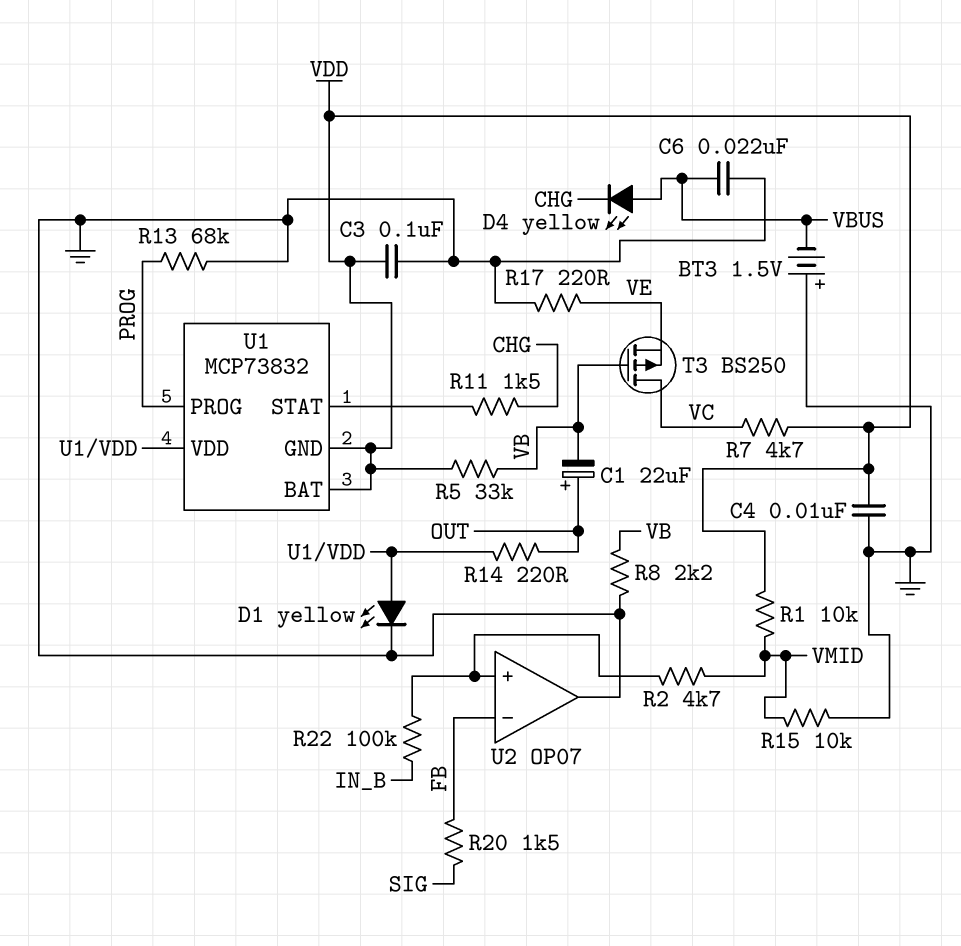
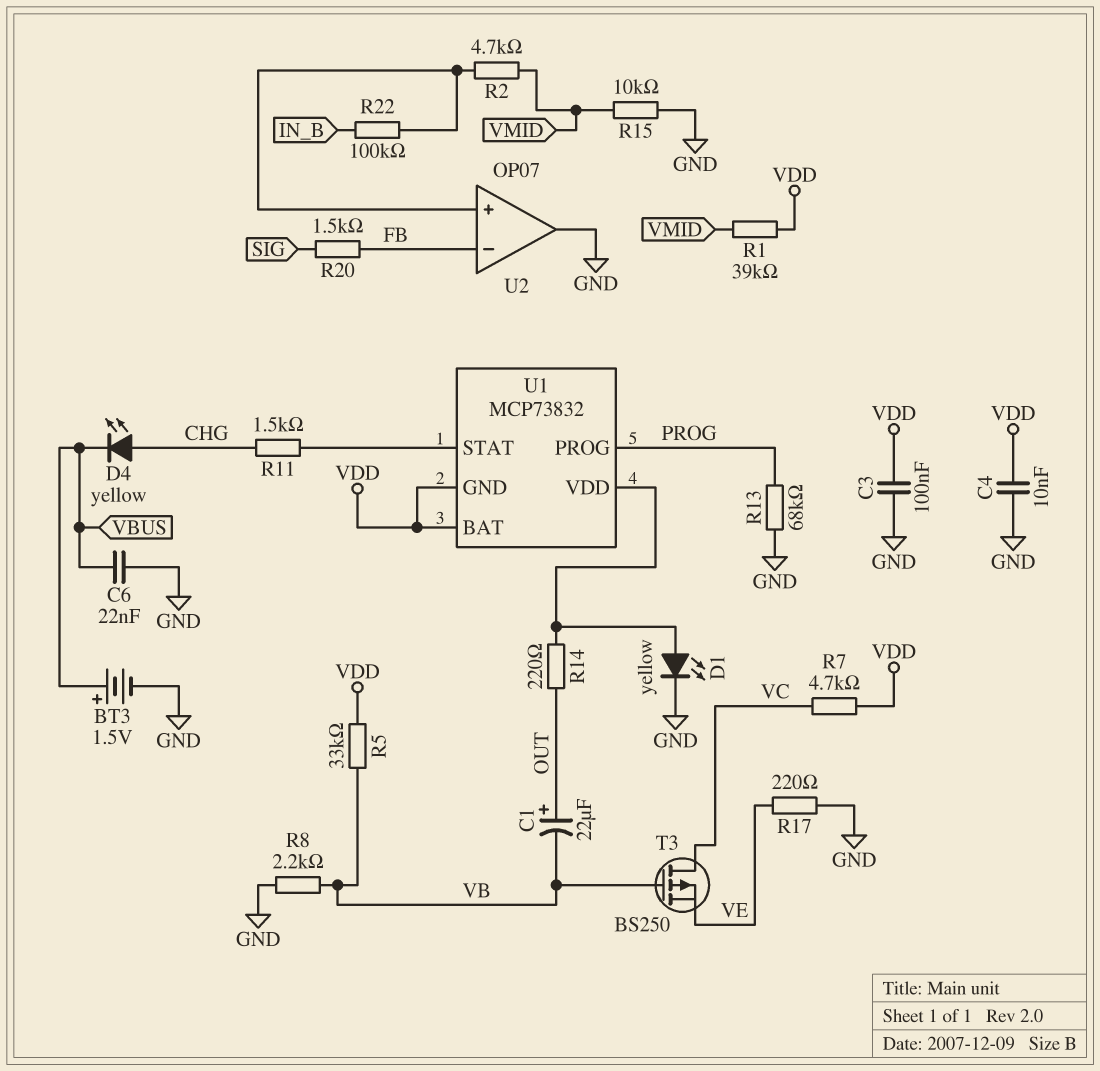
BT3: 1.5V (plus GND, minus VBUS) -> 1.5V (plus VBUS, minus GND)
D4: LED yellow (A VBUS, K CHG) -> LED yellow (A CHG, K VBUS)
R1: 10k (VDD, VMID) -> 39k (VDD, VMID)

